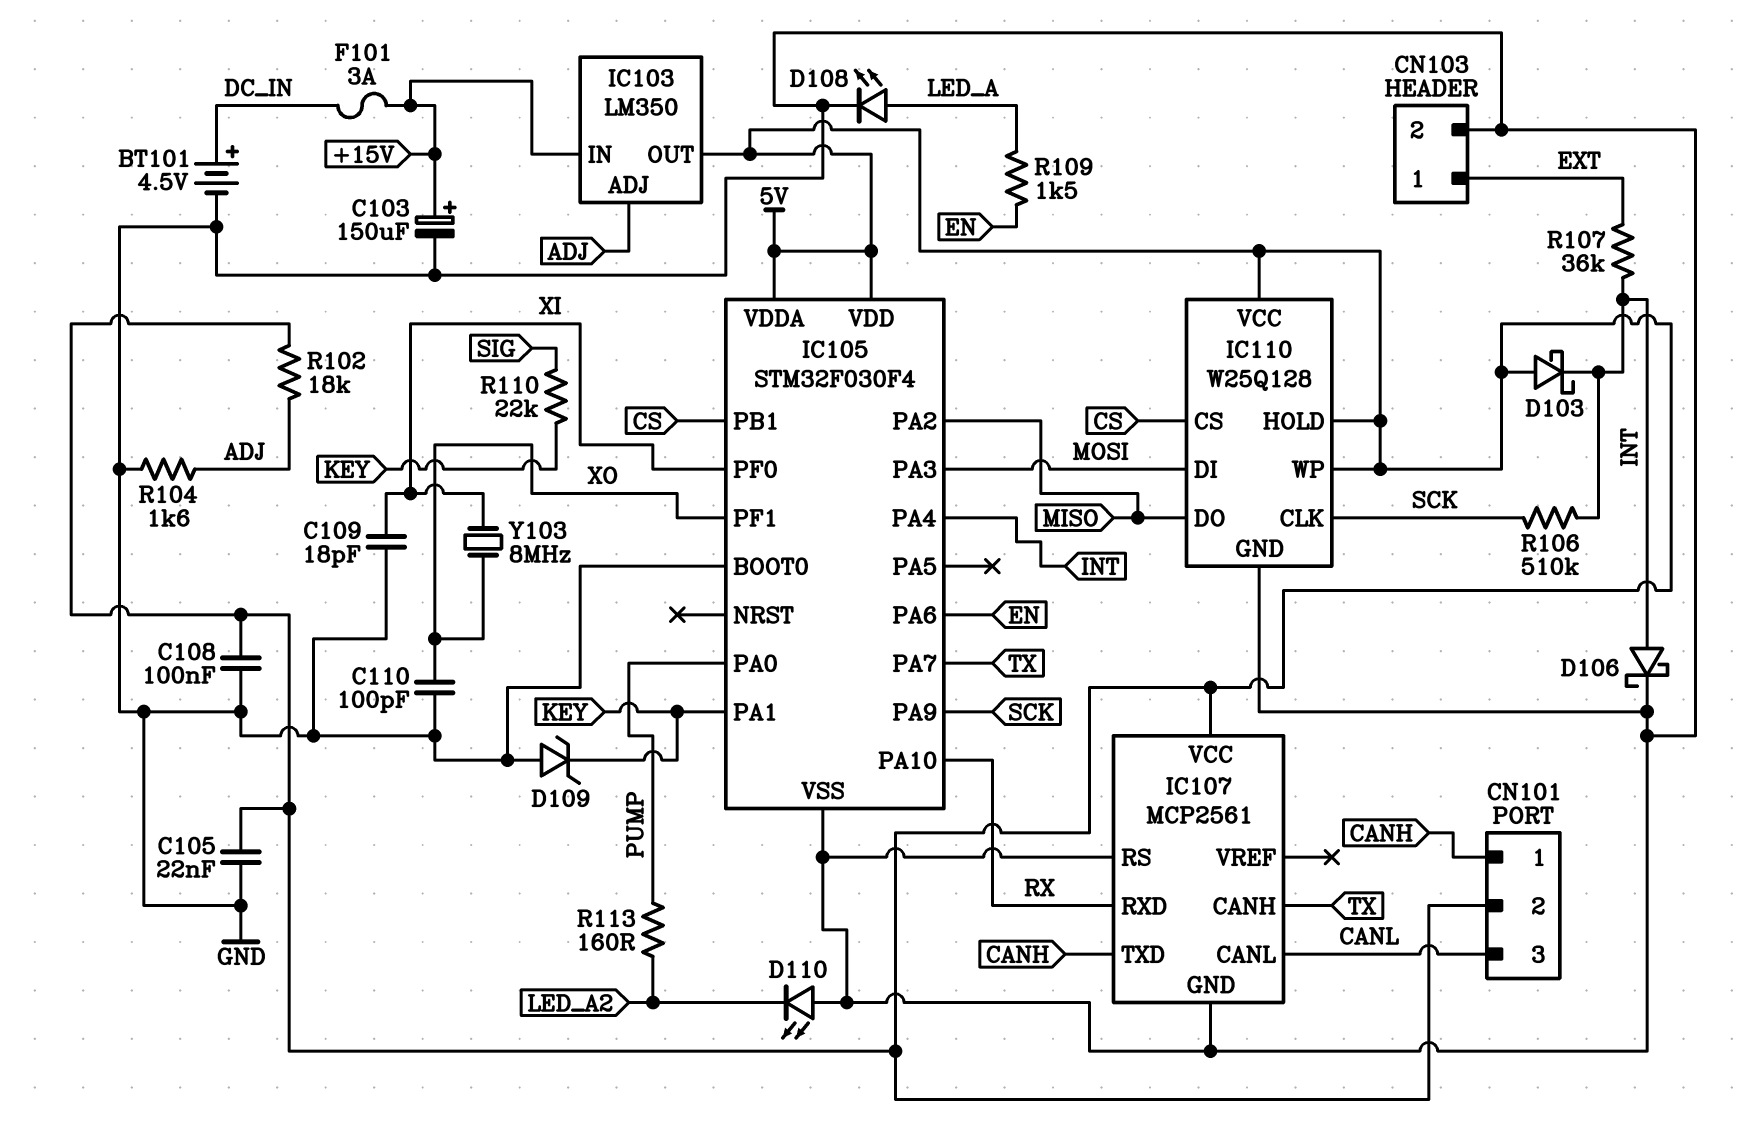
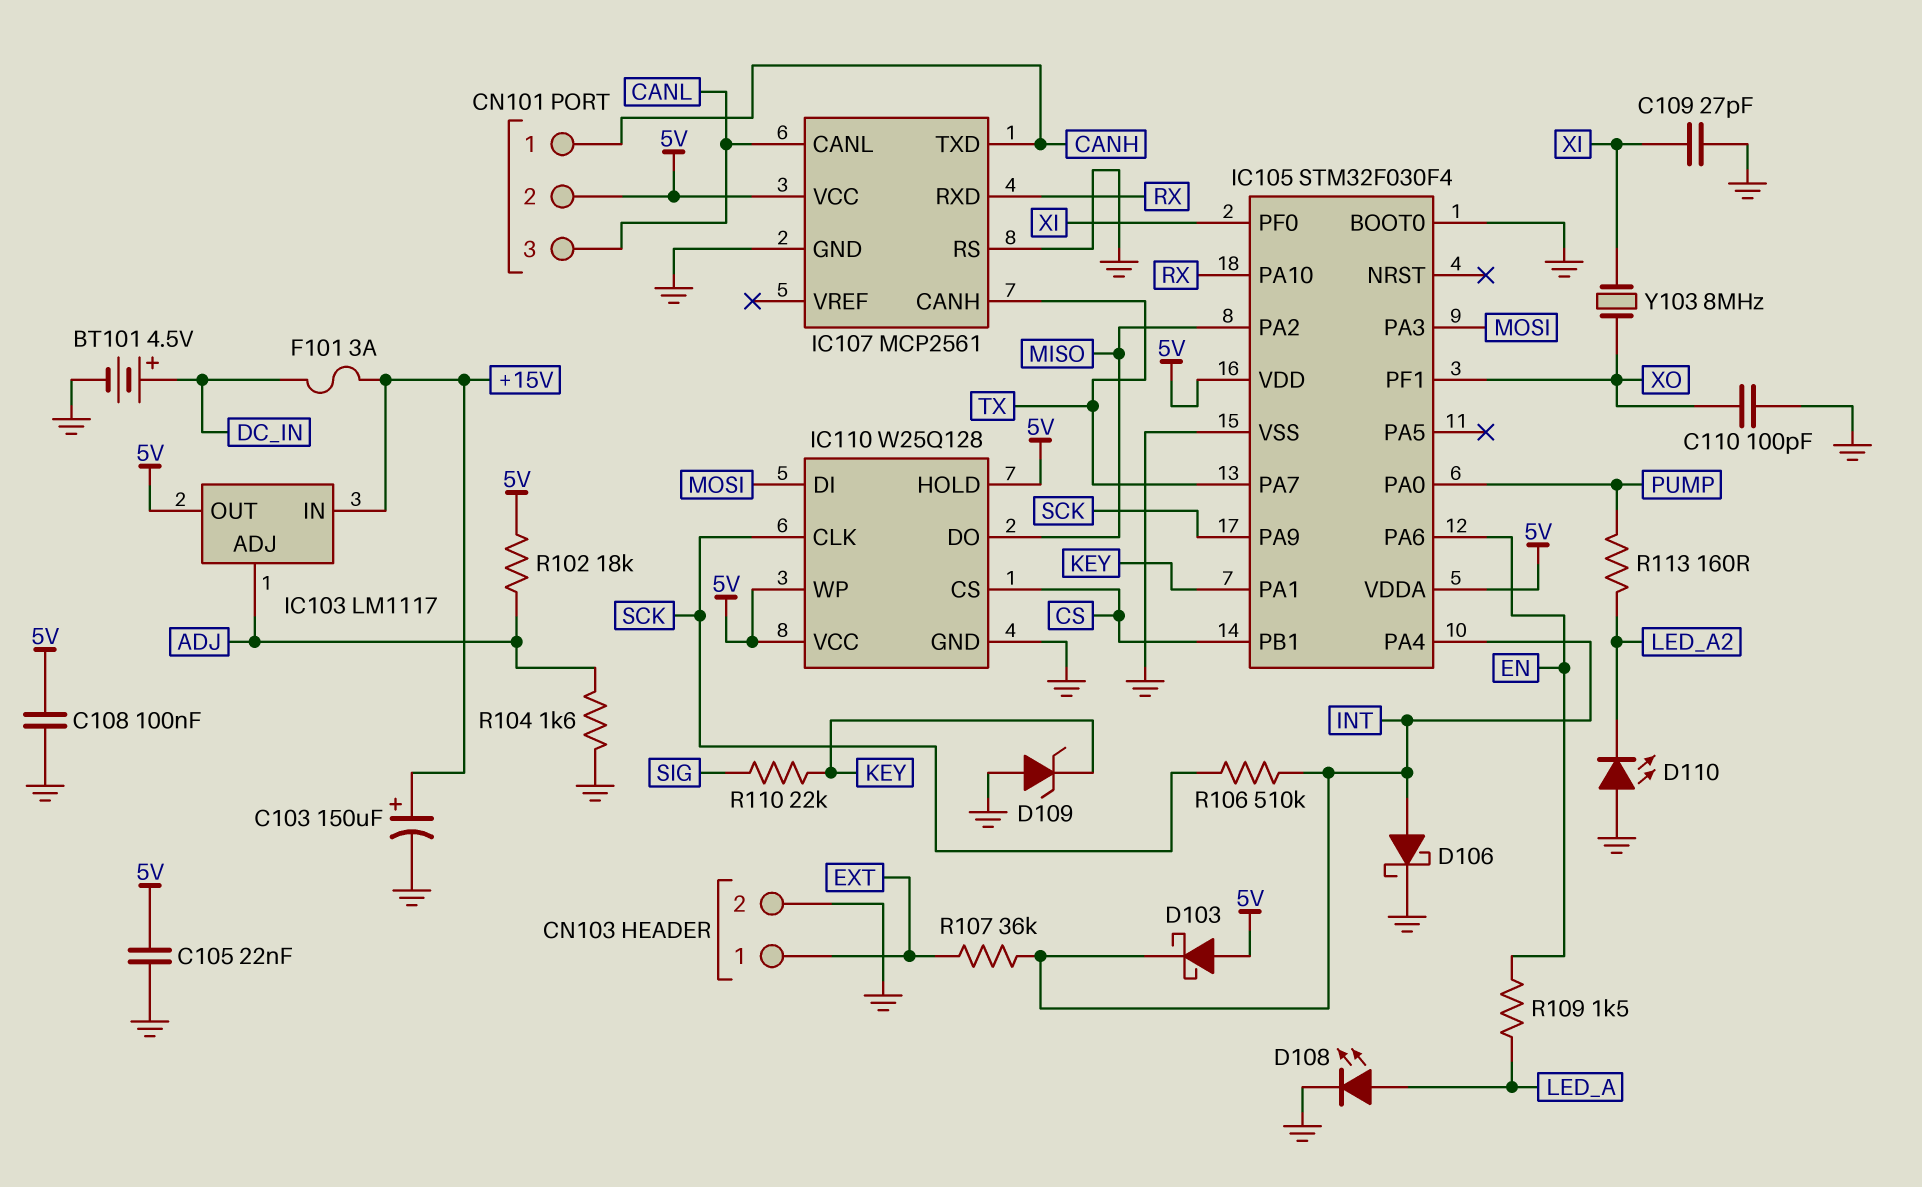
C109: 18pF (GND, XI) -> 27pF (GND, XI)
IC103: LM350 -> LM1117

